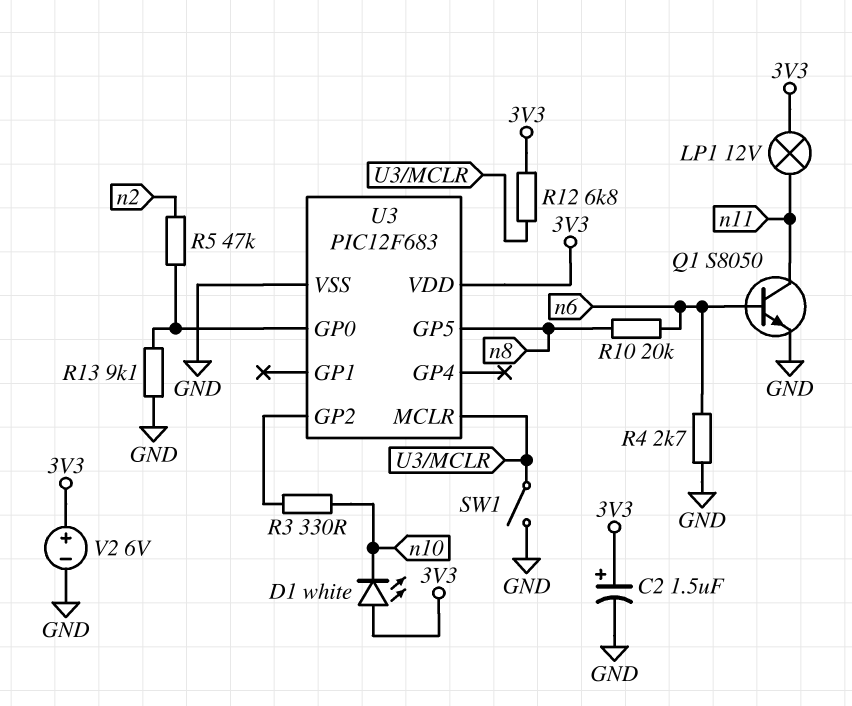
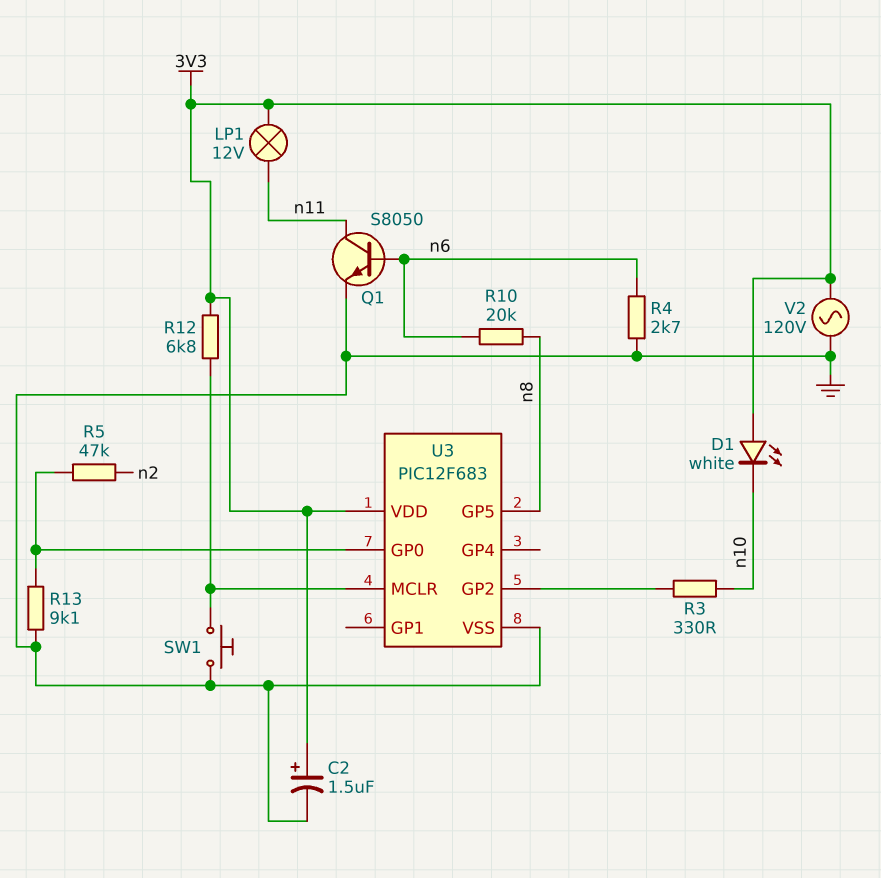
SW1: switch (GND, U3/MCLR) -> button (GND, U3/MCLR)
V2: 6V (plus 3V3, minus GND) -> AC 120V (3V3, GND)

